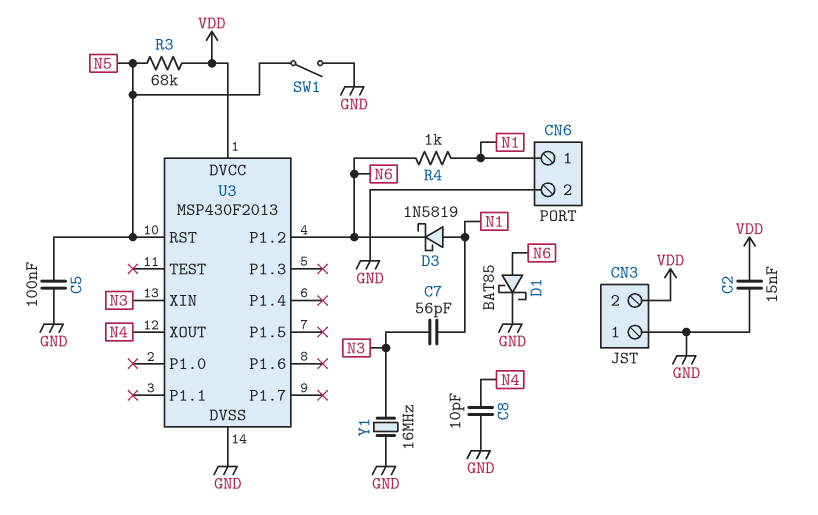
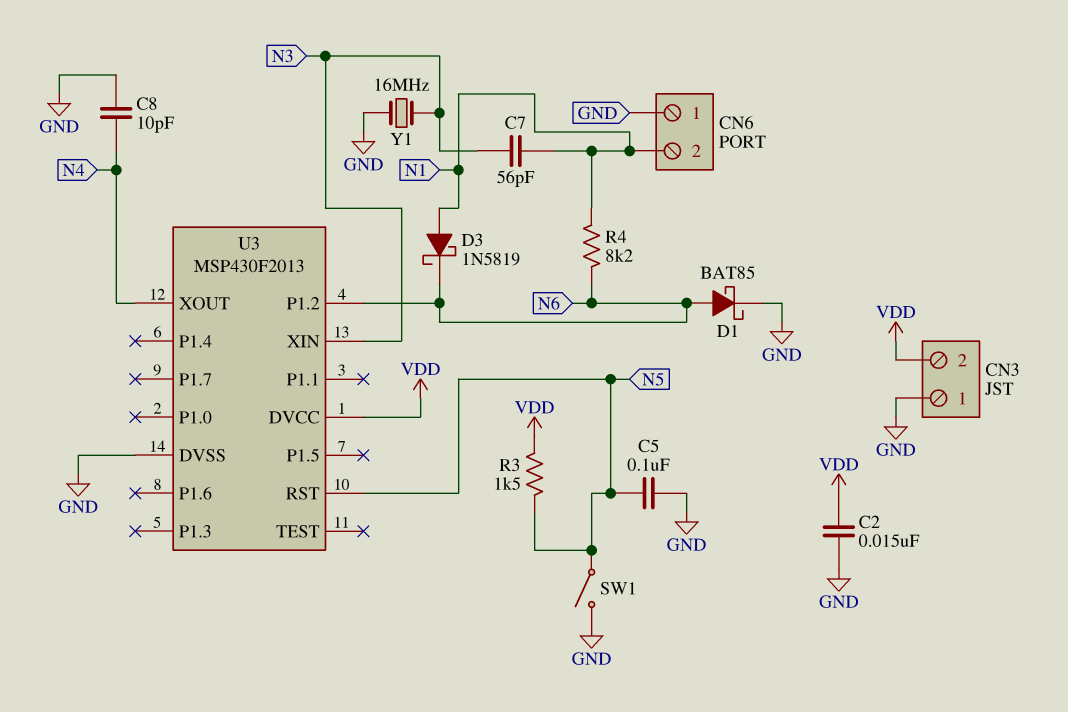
CN6 pin 1: N1 -> GND
CN6 pin 2: GND -> N1
R3: 68k (N5, VDD) -> 1.5k (N5, VDD)
R4: 1k (N1, N6) -> 8.2k (N1, N6)

